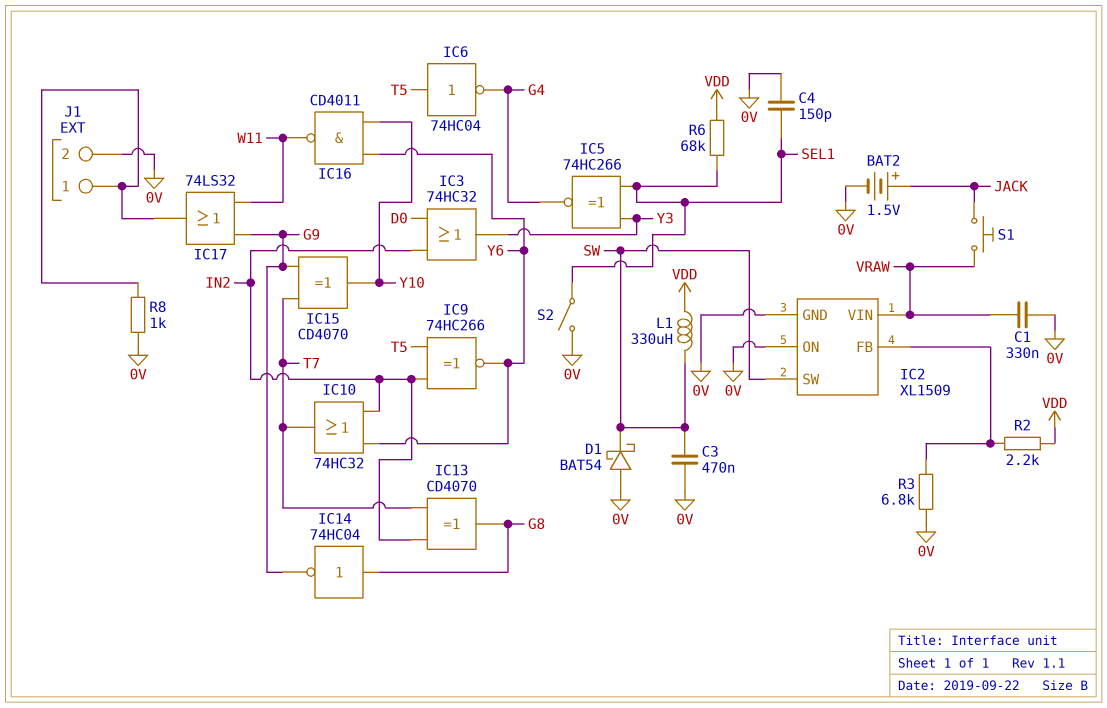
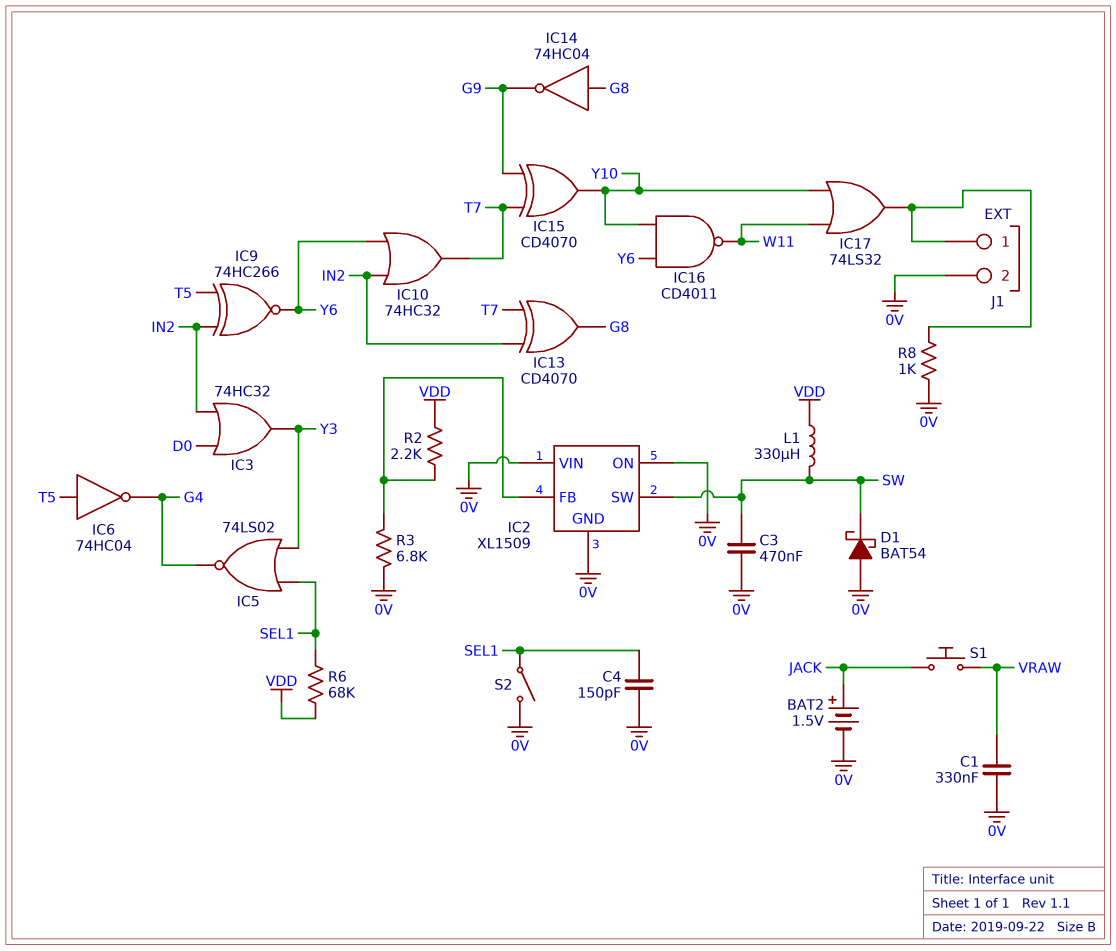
IC2 pin VIN: VRAW -> 0V
IC5: XNOR 74HC266 (in SEL1, in Y3, out G4) -> NOR 74LS02 (in SEL1, in Y3, out G4)
IC17: OR 74LS32 (in G9, in W11, out J1/1) -> OR 74LS32 (in W11, in Y10, out J1/1)

